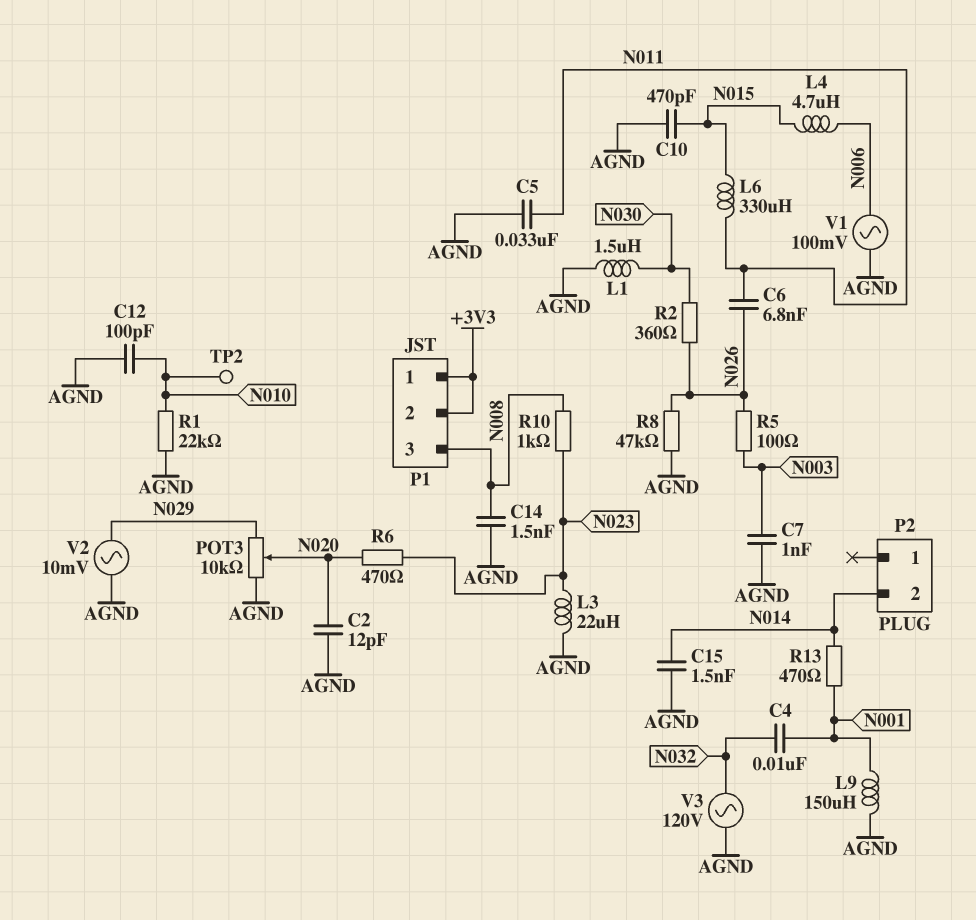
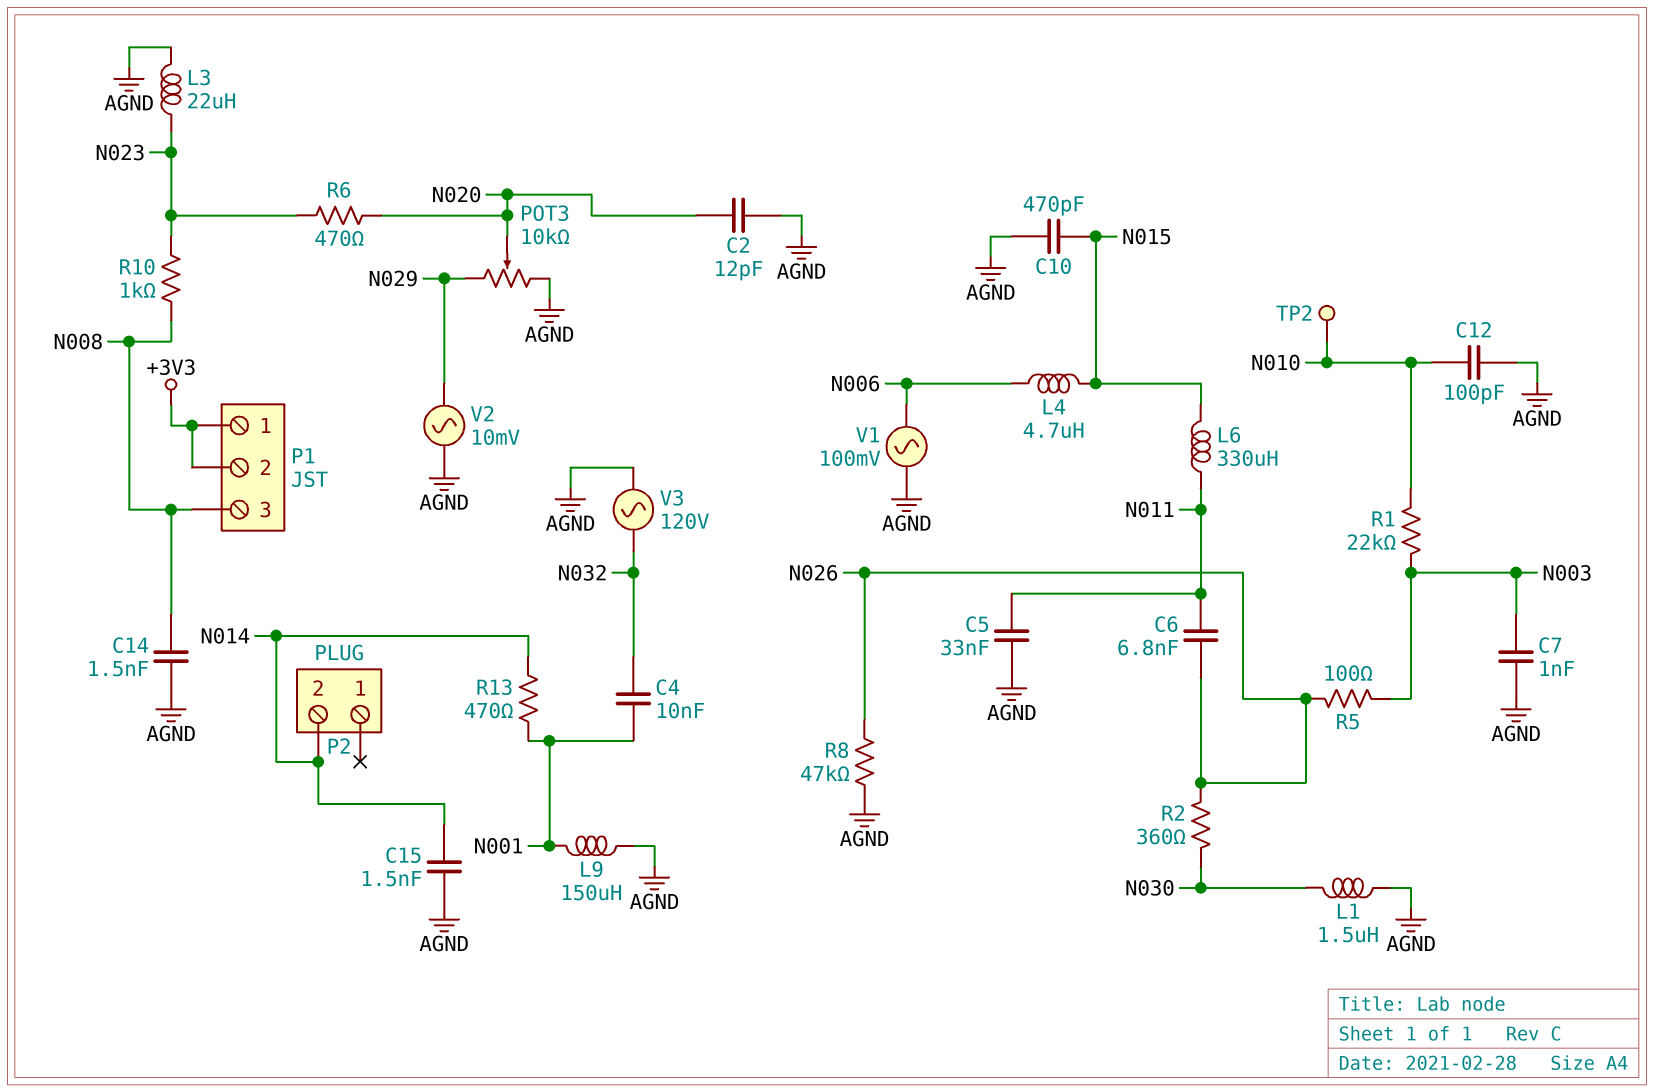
R1: 22k (AGND, N010) -> 22k (N003, N010)

